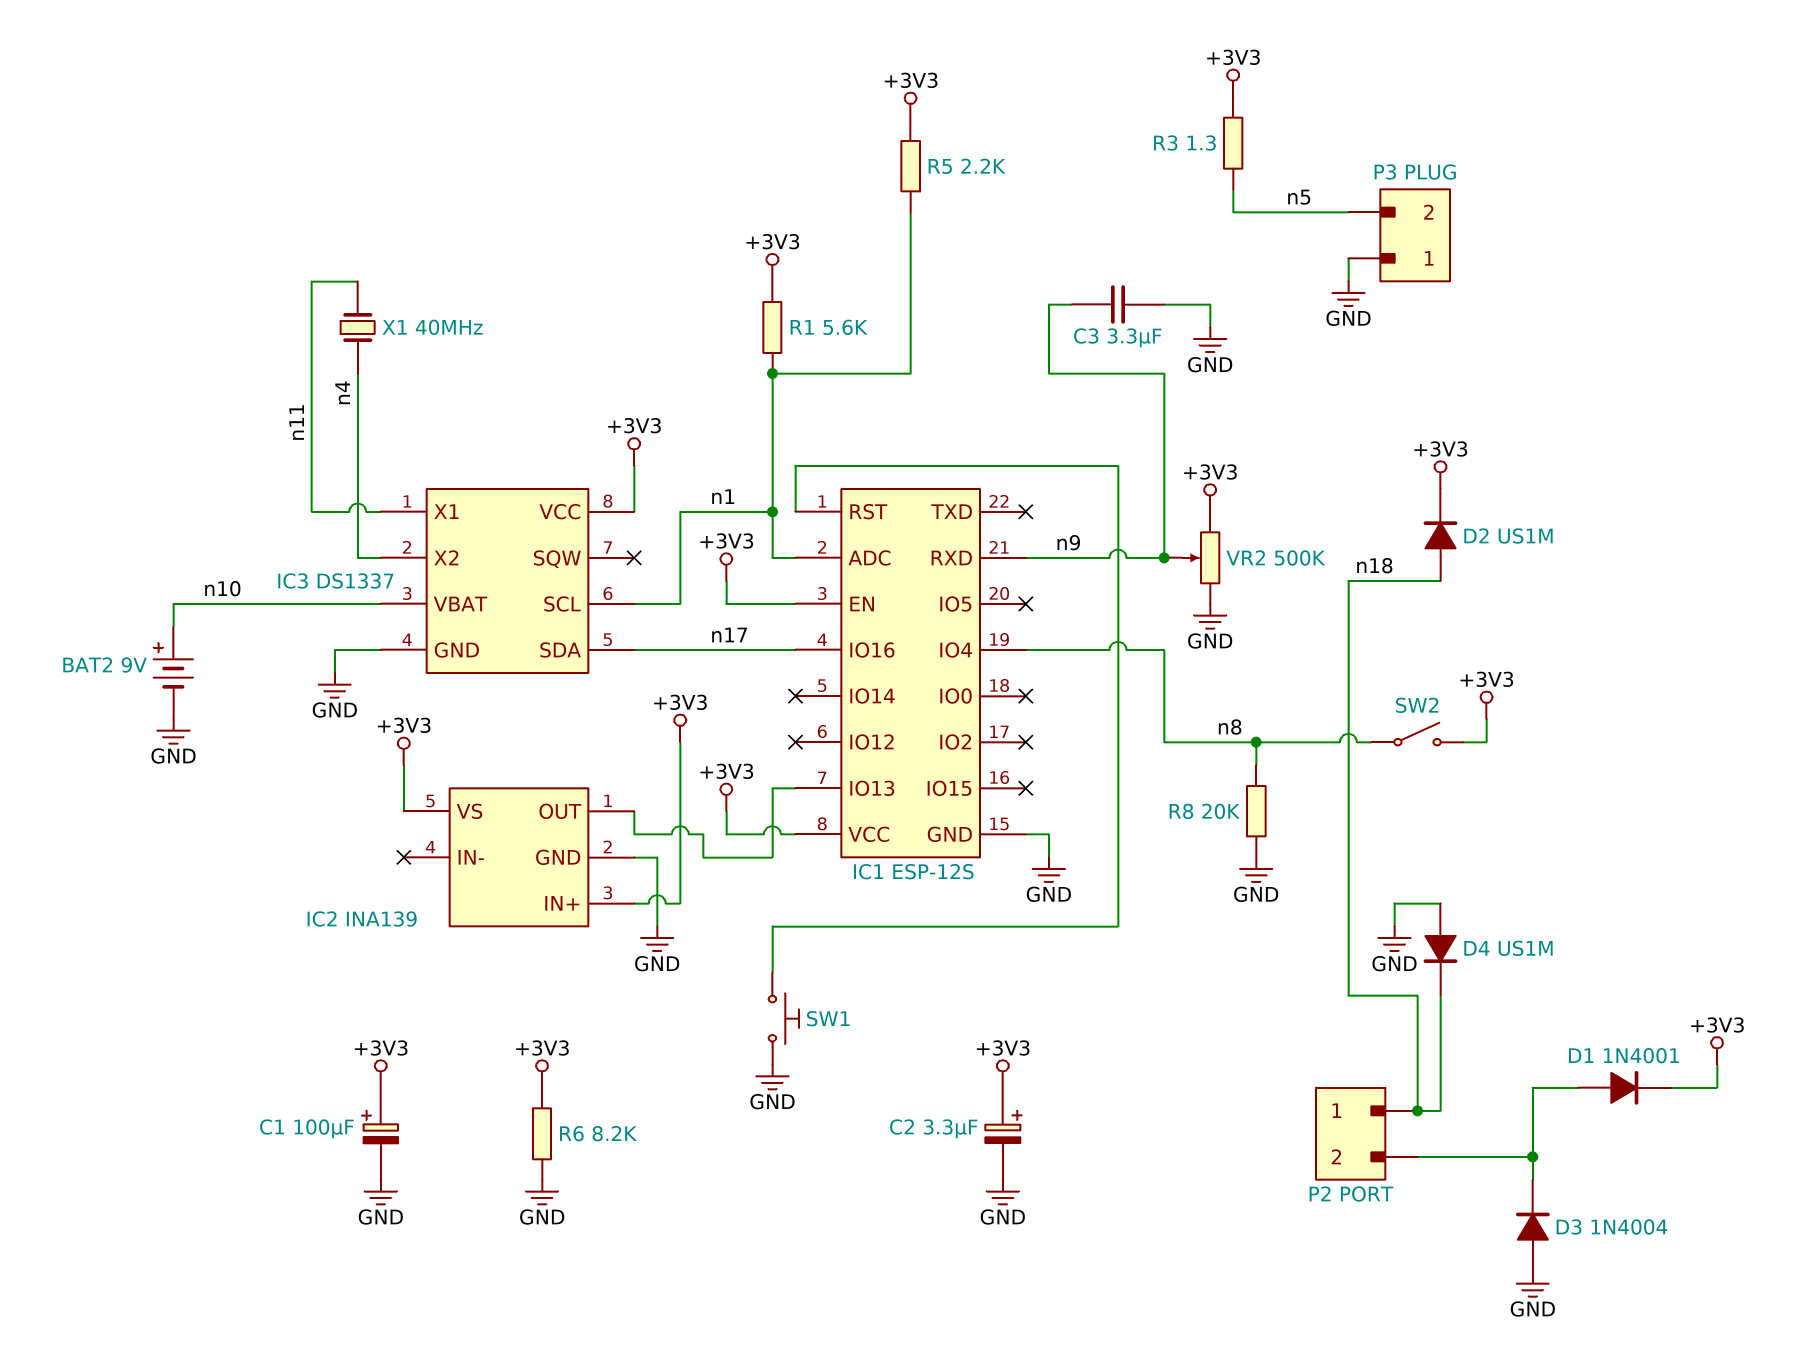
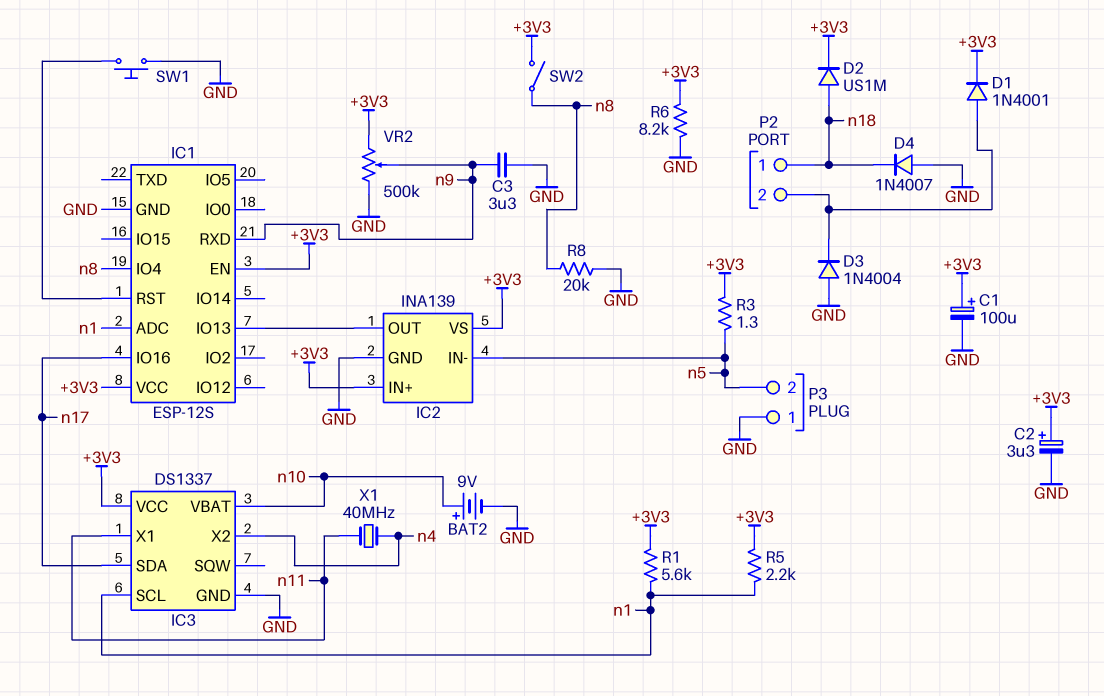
D4: diode US1M (A GND, K n18) -> diode 1N4007 (A GND, K n18)
IC2 pin IN-: none -> n5

